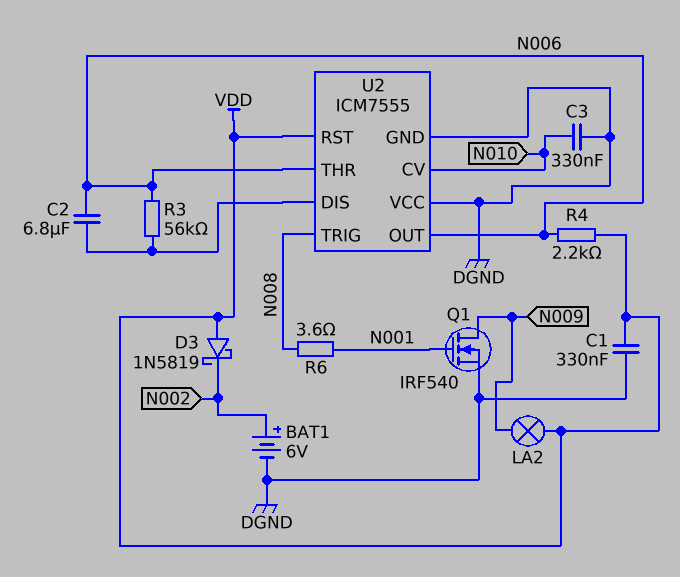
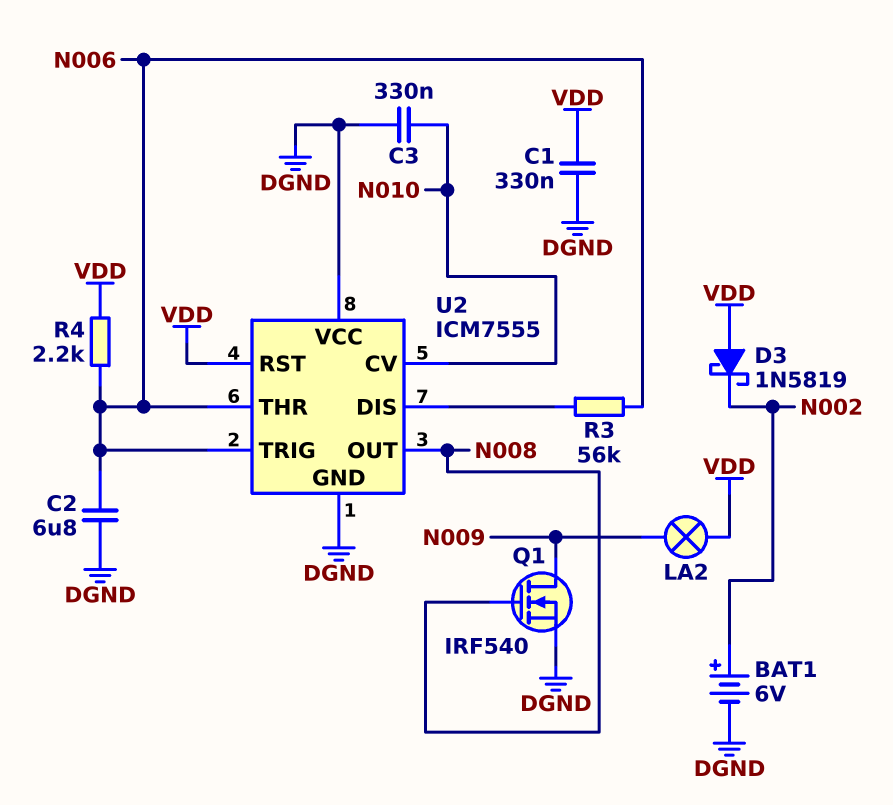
C2: 6.8uF (N006, U2/DIS) -> 6.8uF (DGND, N006)
Q1: NMOS IRF540 (G N001, D N009, S DGND) -> NMOS IRF540 (G N008, D N009, S DGND)
R6: 3.6 (N001, N008) -> none
U2 pin OUT: N006 -> N008
U2 pin TRIG: N008 -> N006

